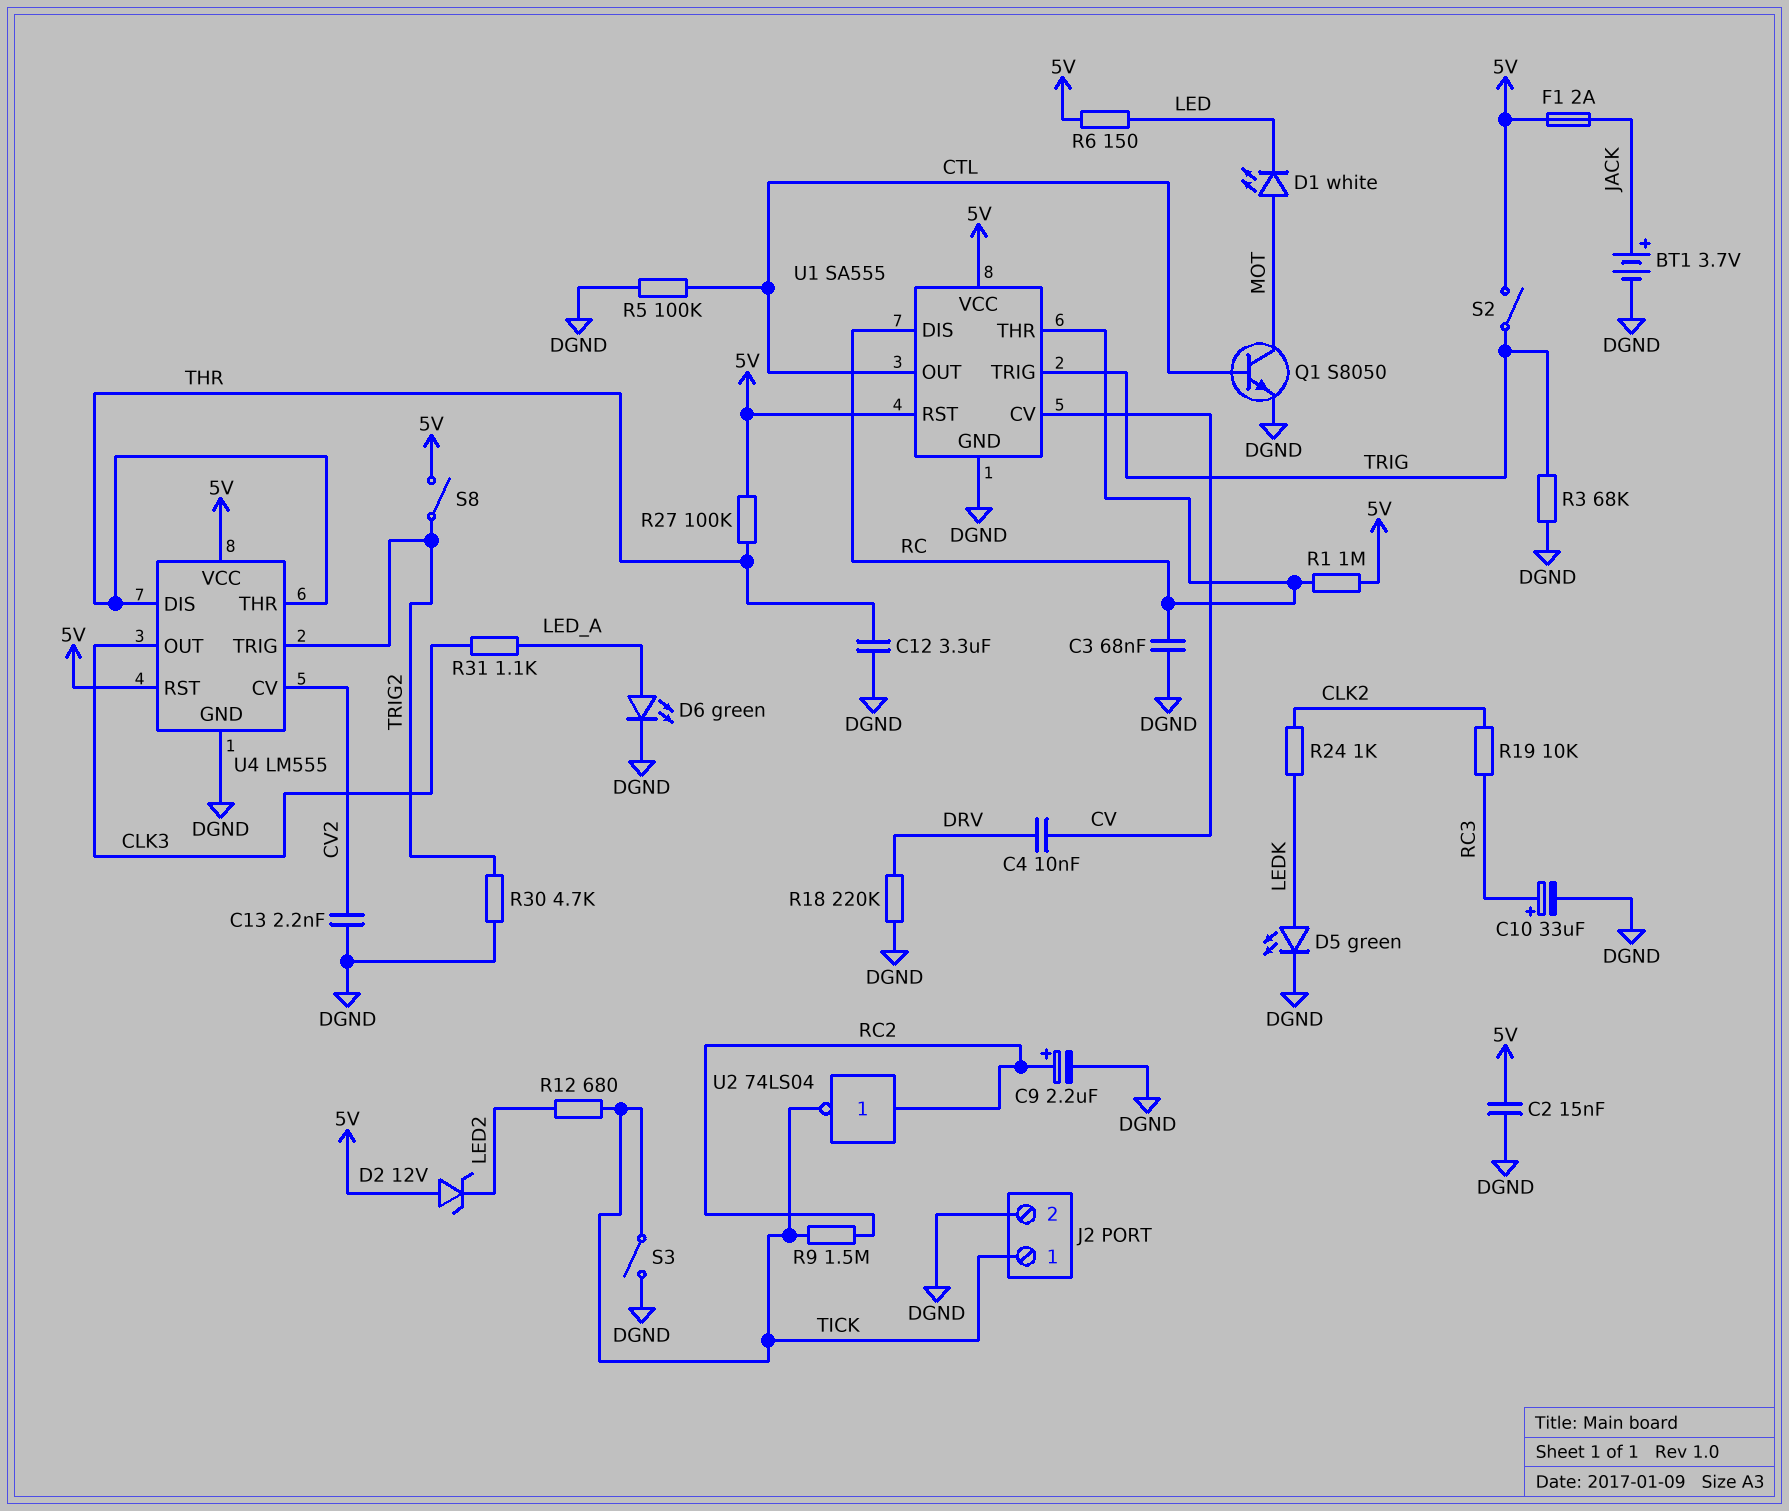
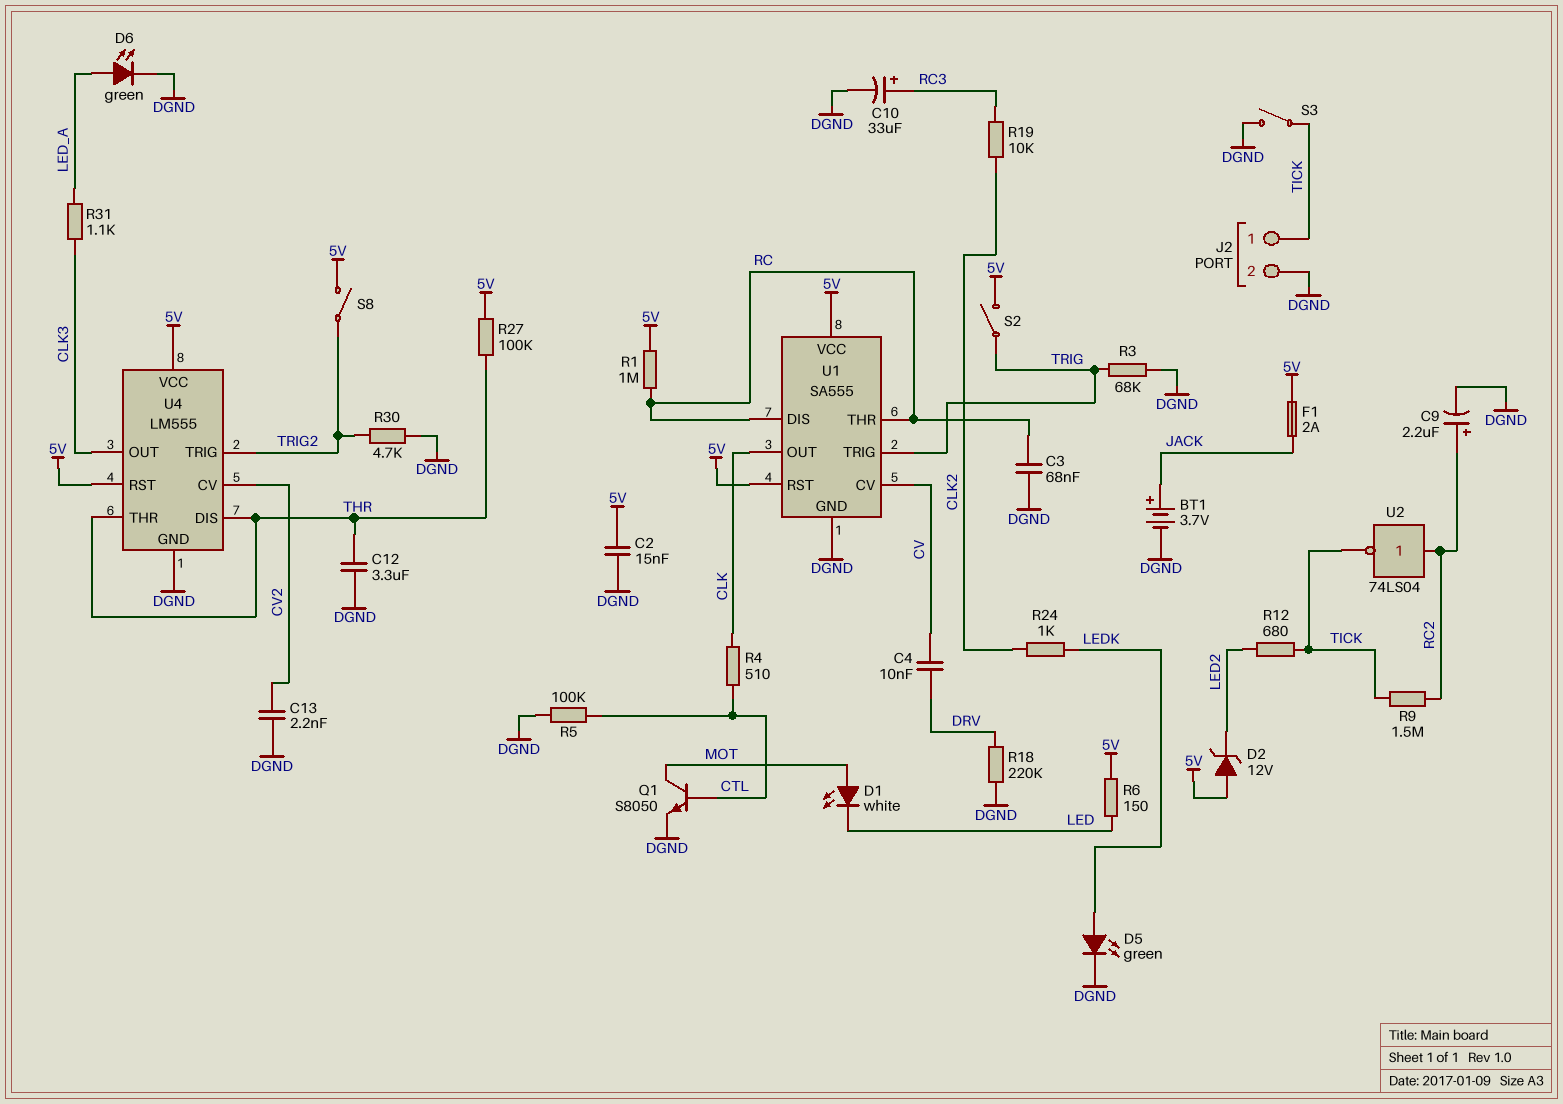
R4: none -> 510 (CLK, CTL)
U1 pin OUT: CTL -> CLK

